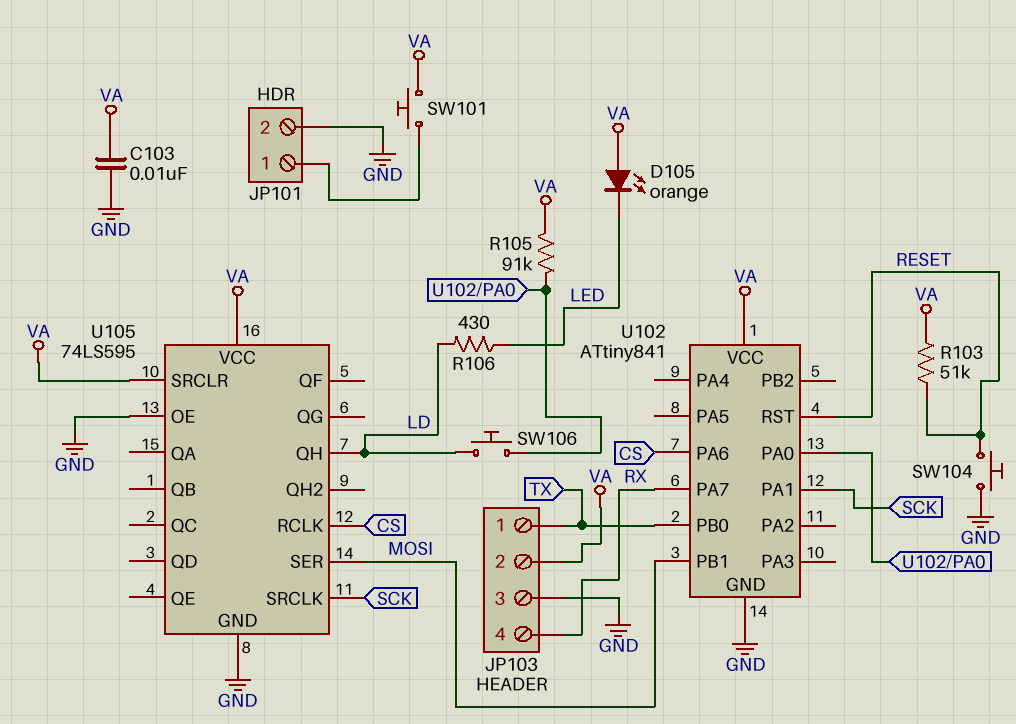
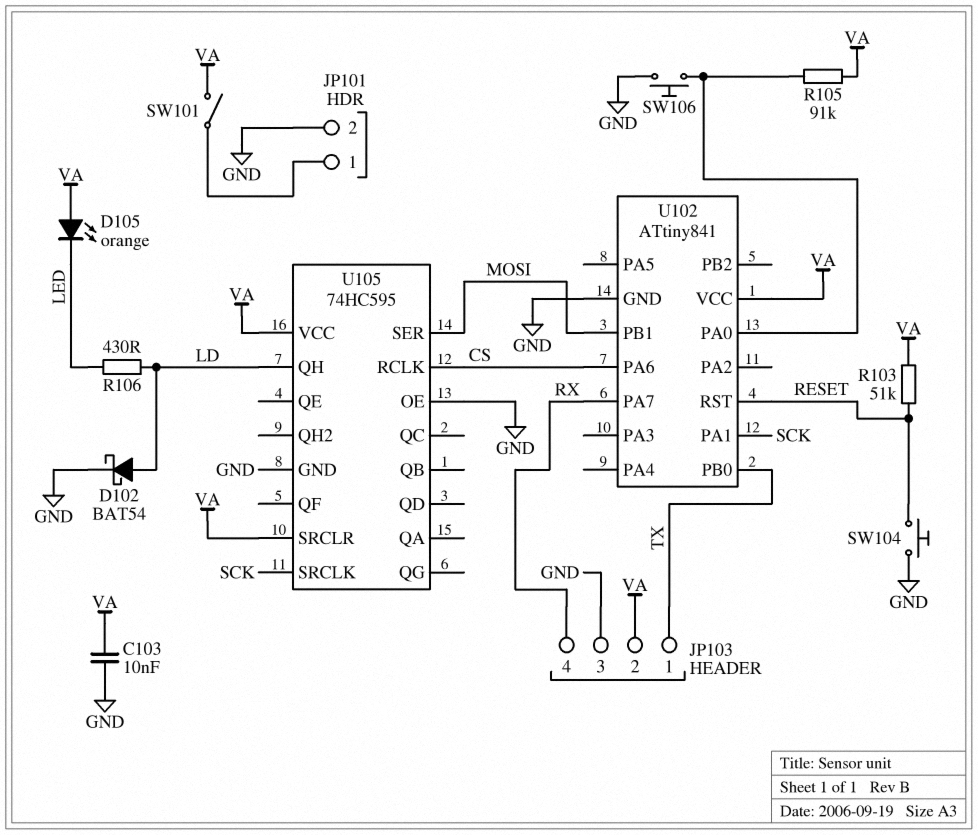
D102: none -> schottky BAT54 (A LD, K GND)
SW101: button (JP101/1, VA) -> switch (JP101/1, VA)
SW106: button (LD, U102/PA0) -> button (GND, U102/PA0)
U105: 74LS595 -> 74HC595

